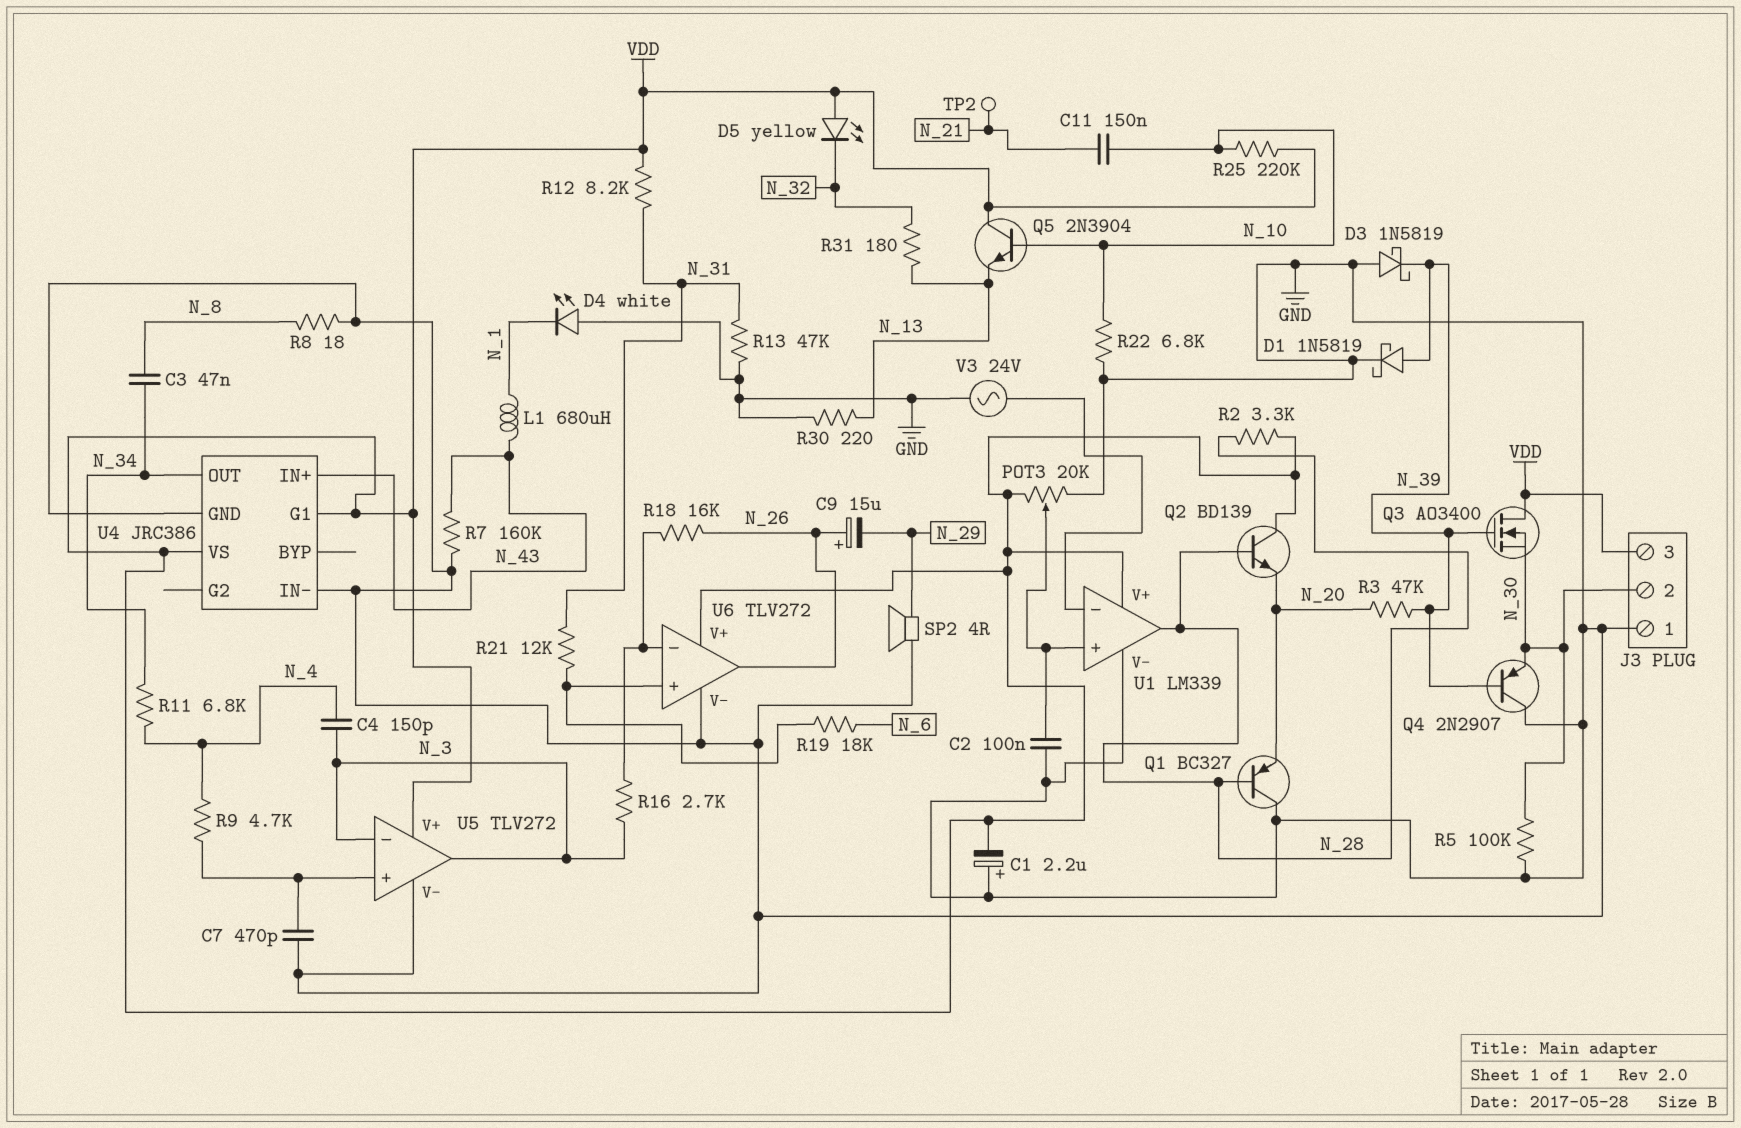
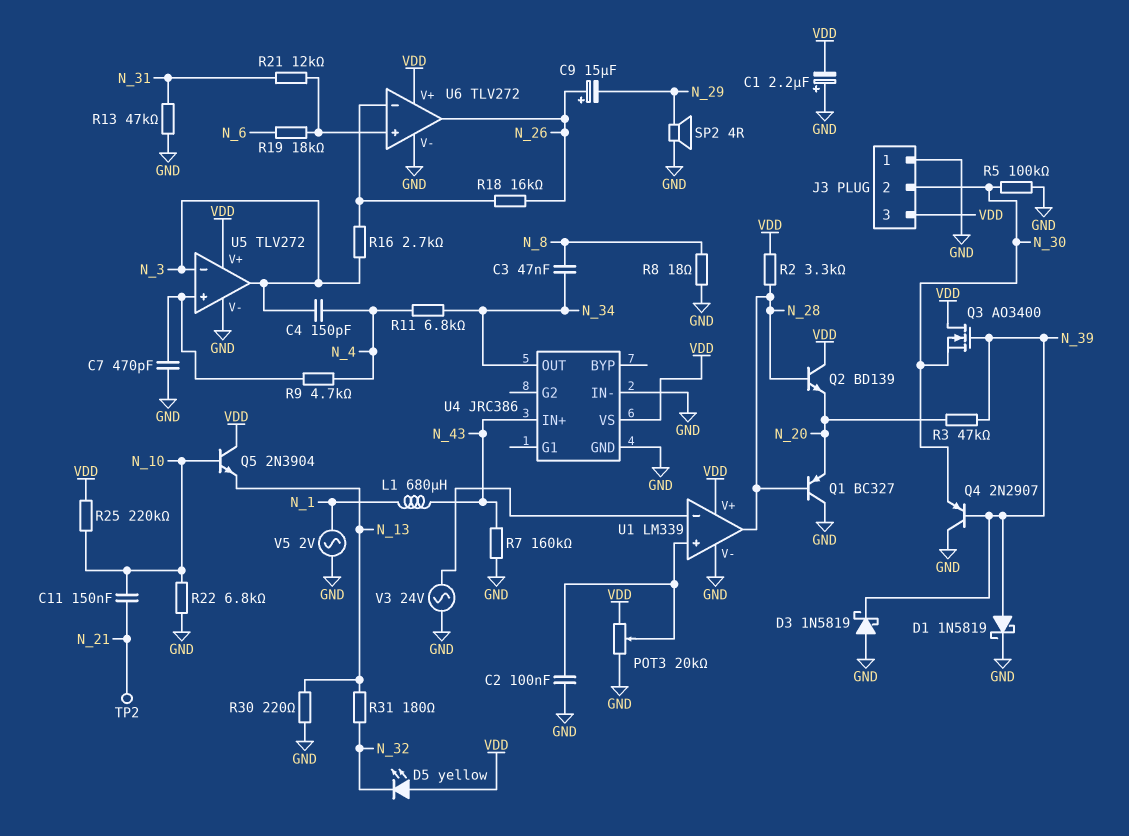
D4: LED white (A GND, K N_1) -> none
R12: 8.2k (N_31, VDD) -> none
U4 pin G1: VDD -> none
V5: none -> AC 2V (GND, N_1)

